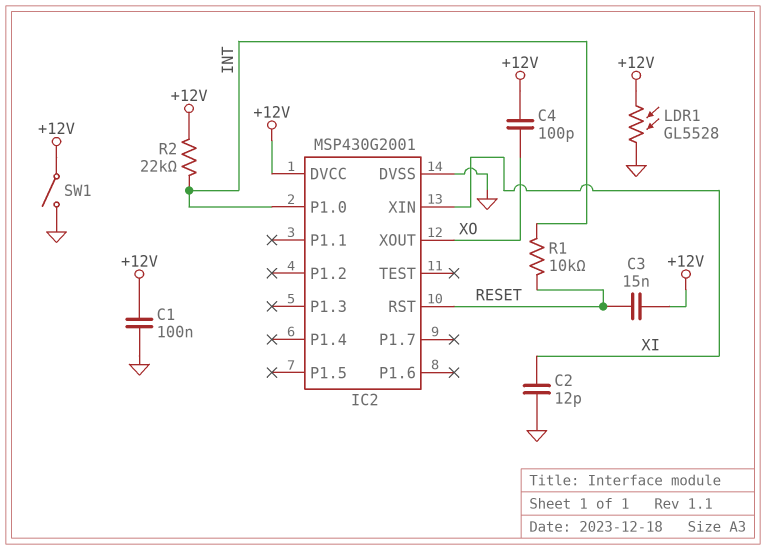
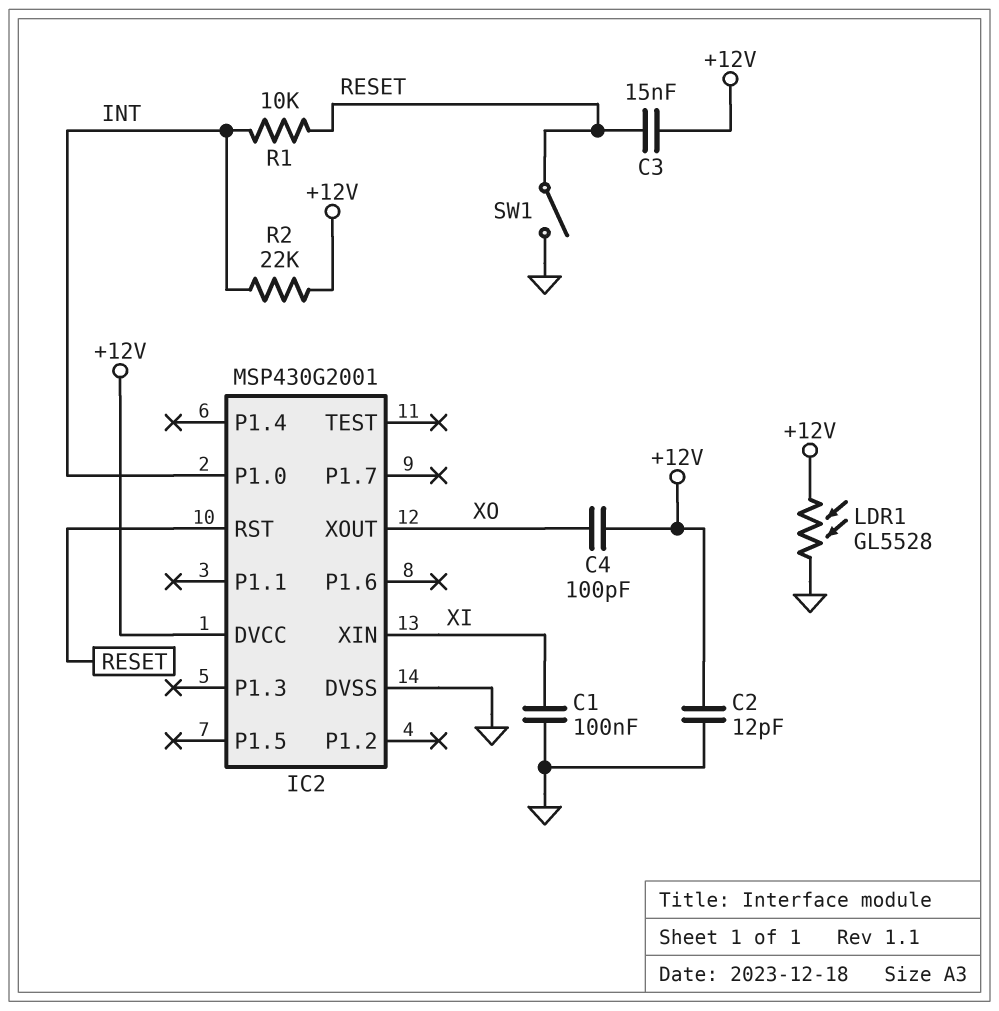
C1: 100nF (+12V, GND) -> 100nF (GND, XI)
C2: 12pF (GND, XI) -> 12pF (+12V, GND)
SW1: switch (+12V, GND) -> switch (GND, RESET)

